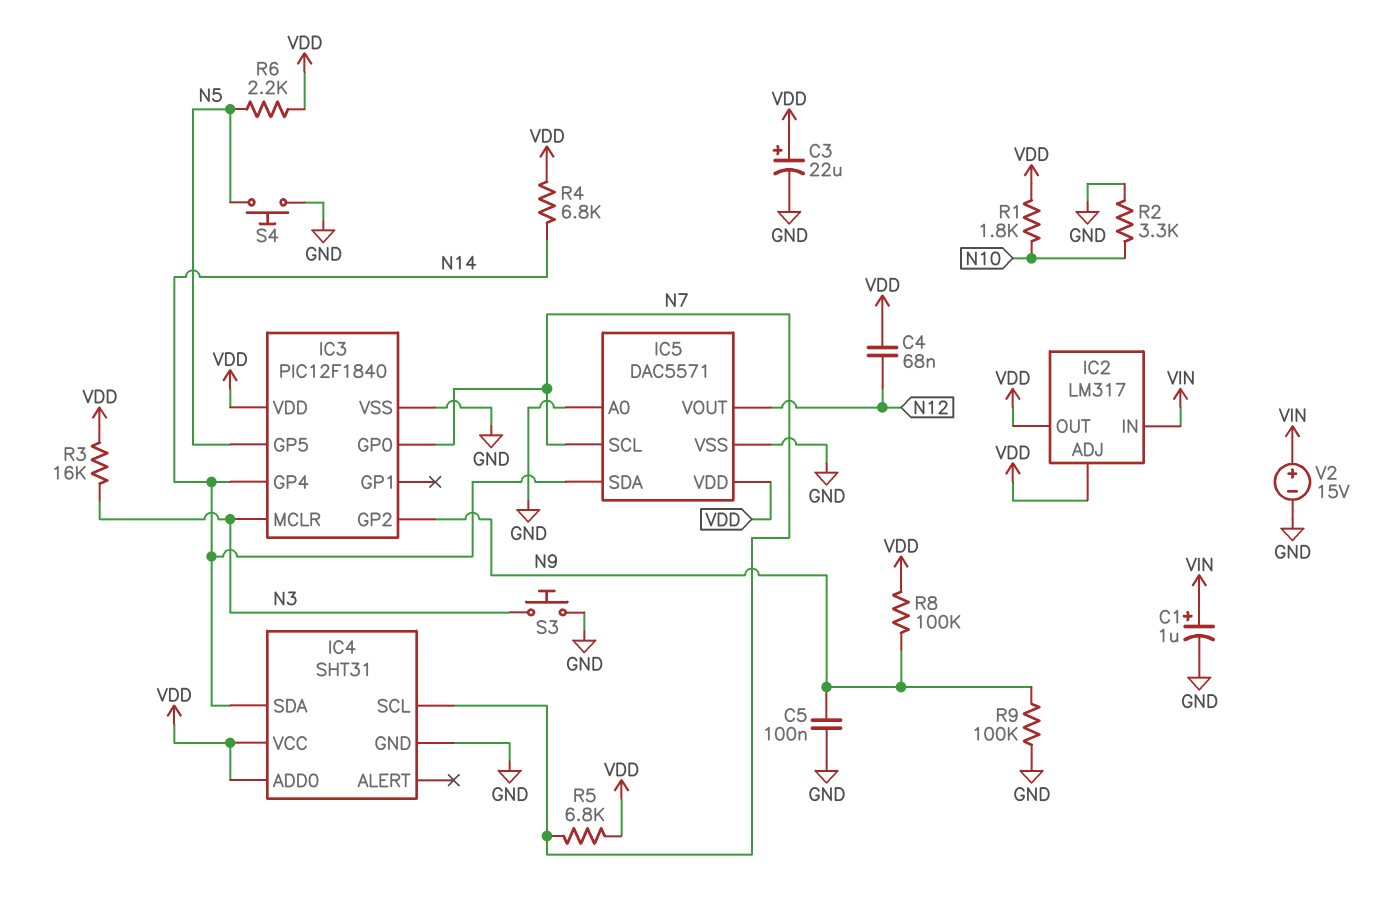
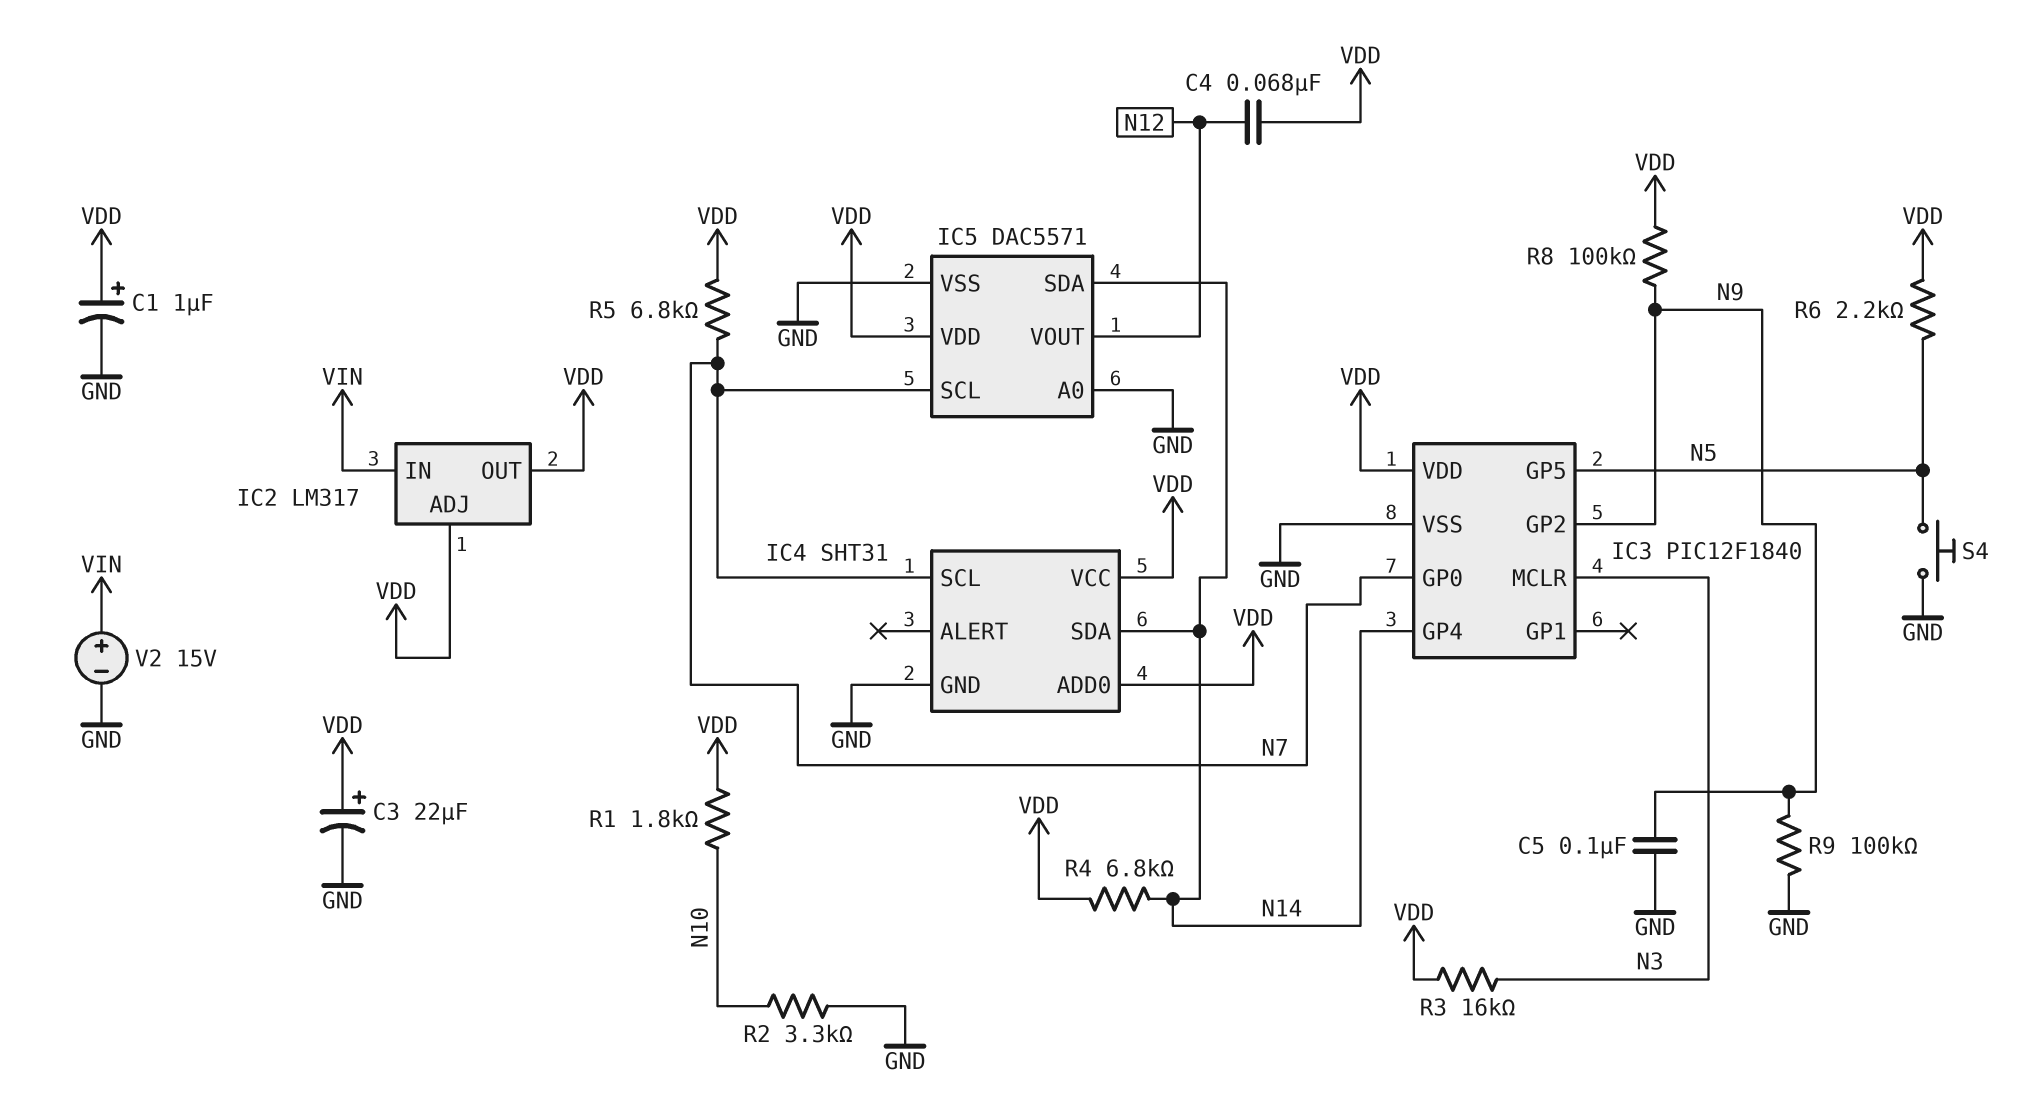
C1: 1uF (plus VIN, minus GND) -> 1uF (plus VDD, minus GND)
S3: button (GND, N3) -> none

